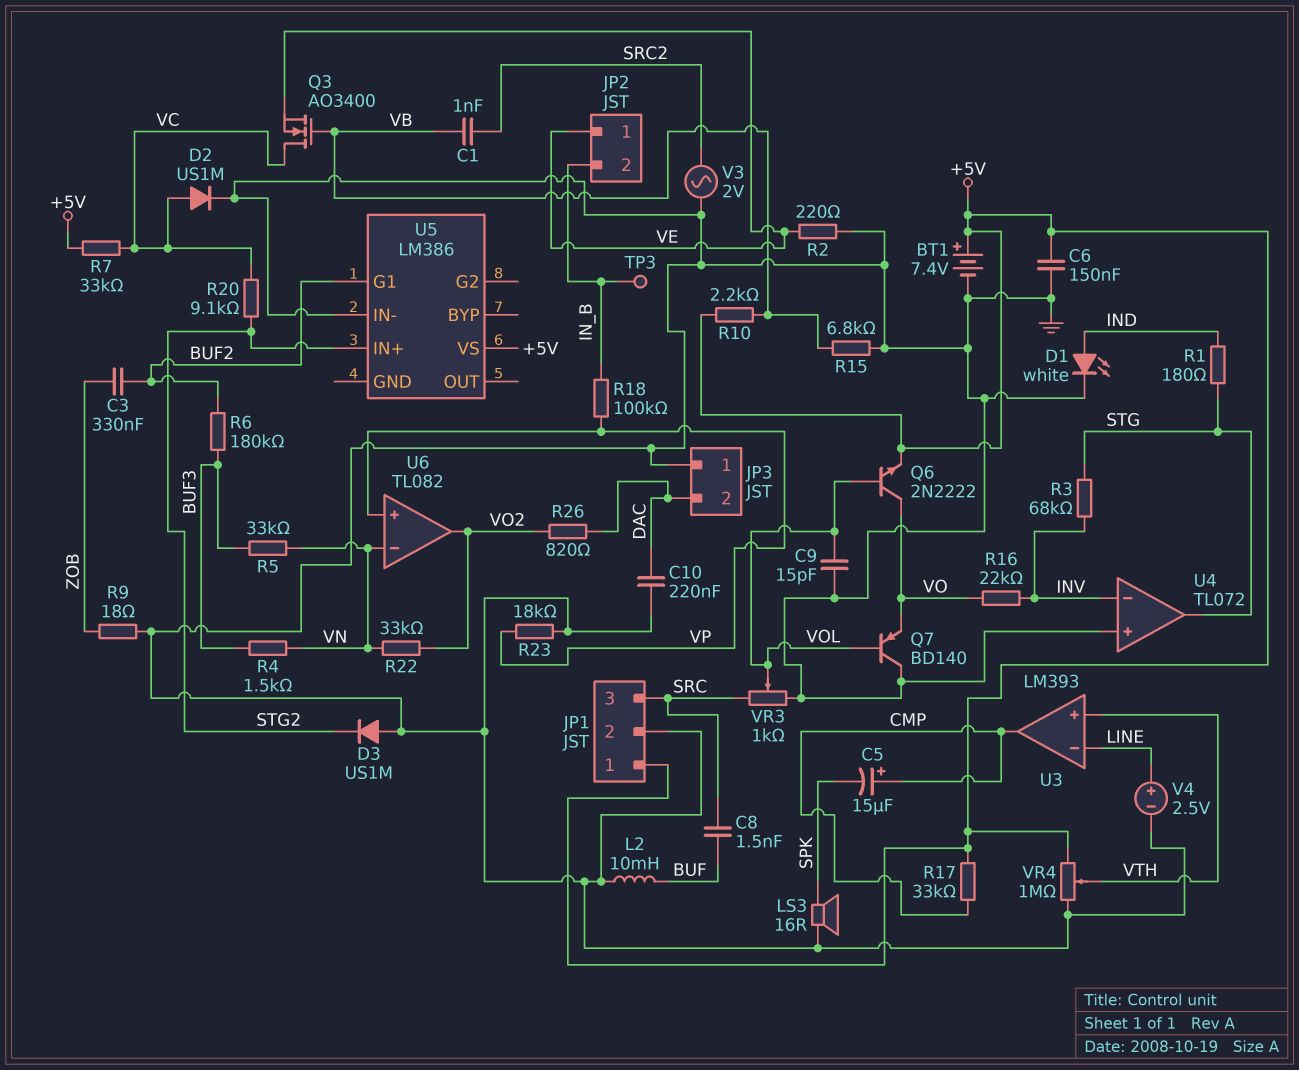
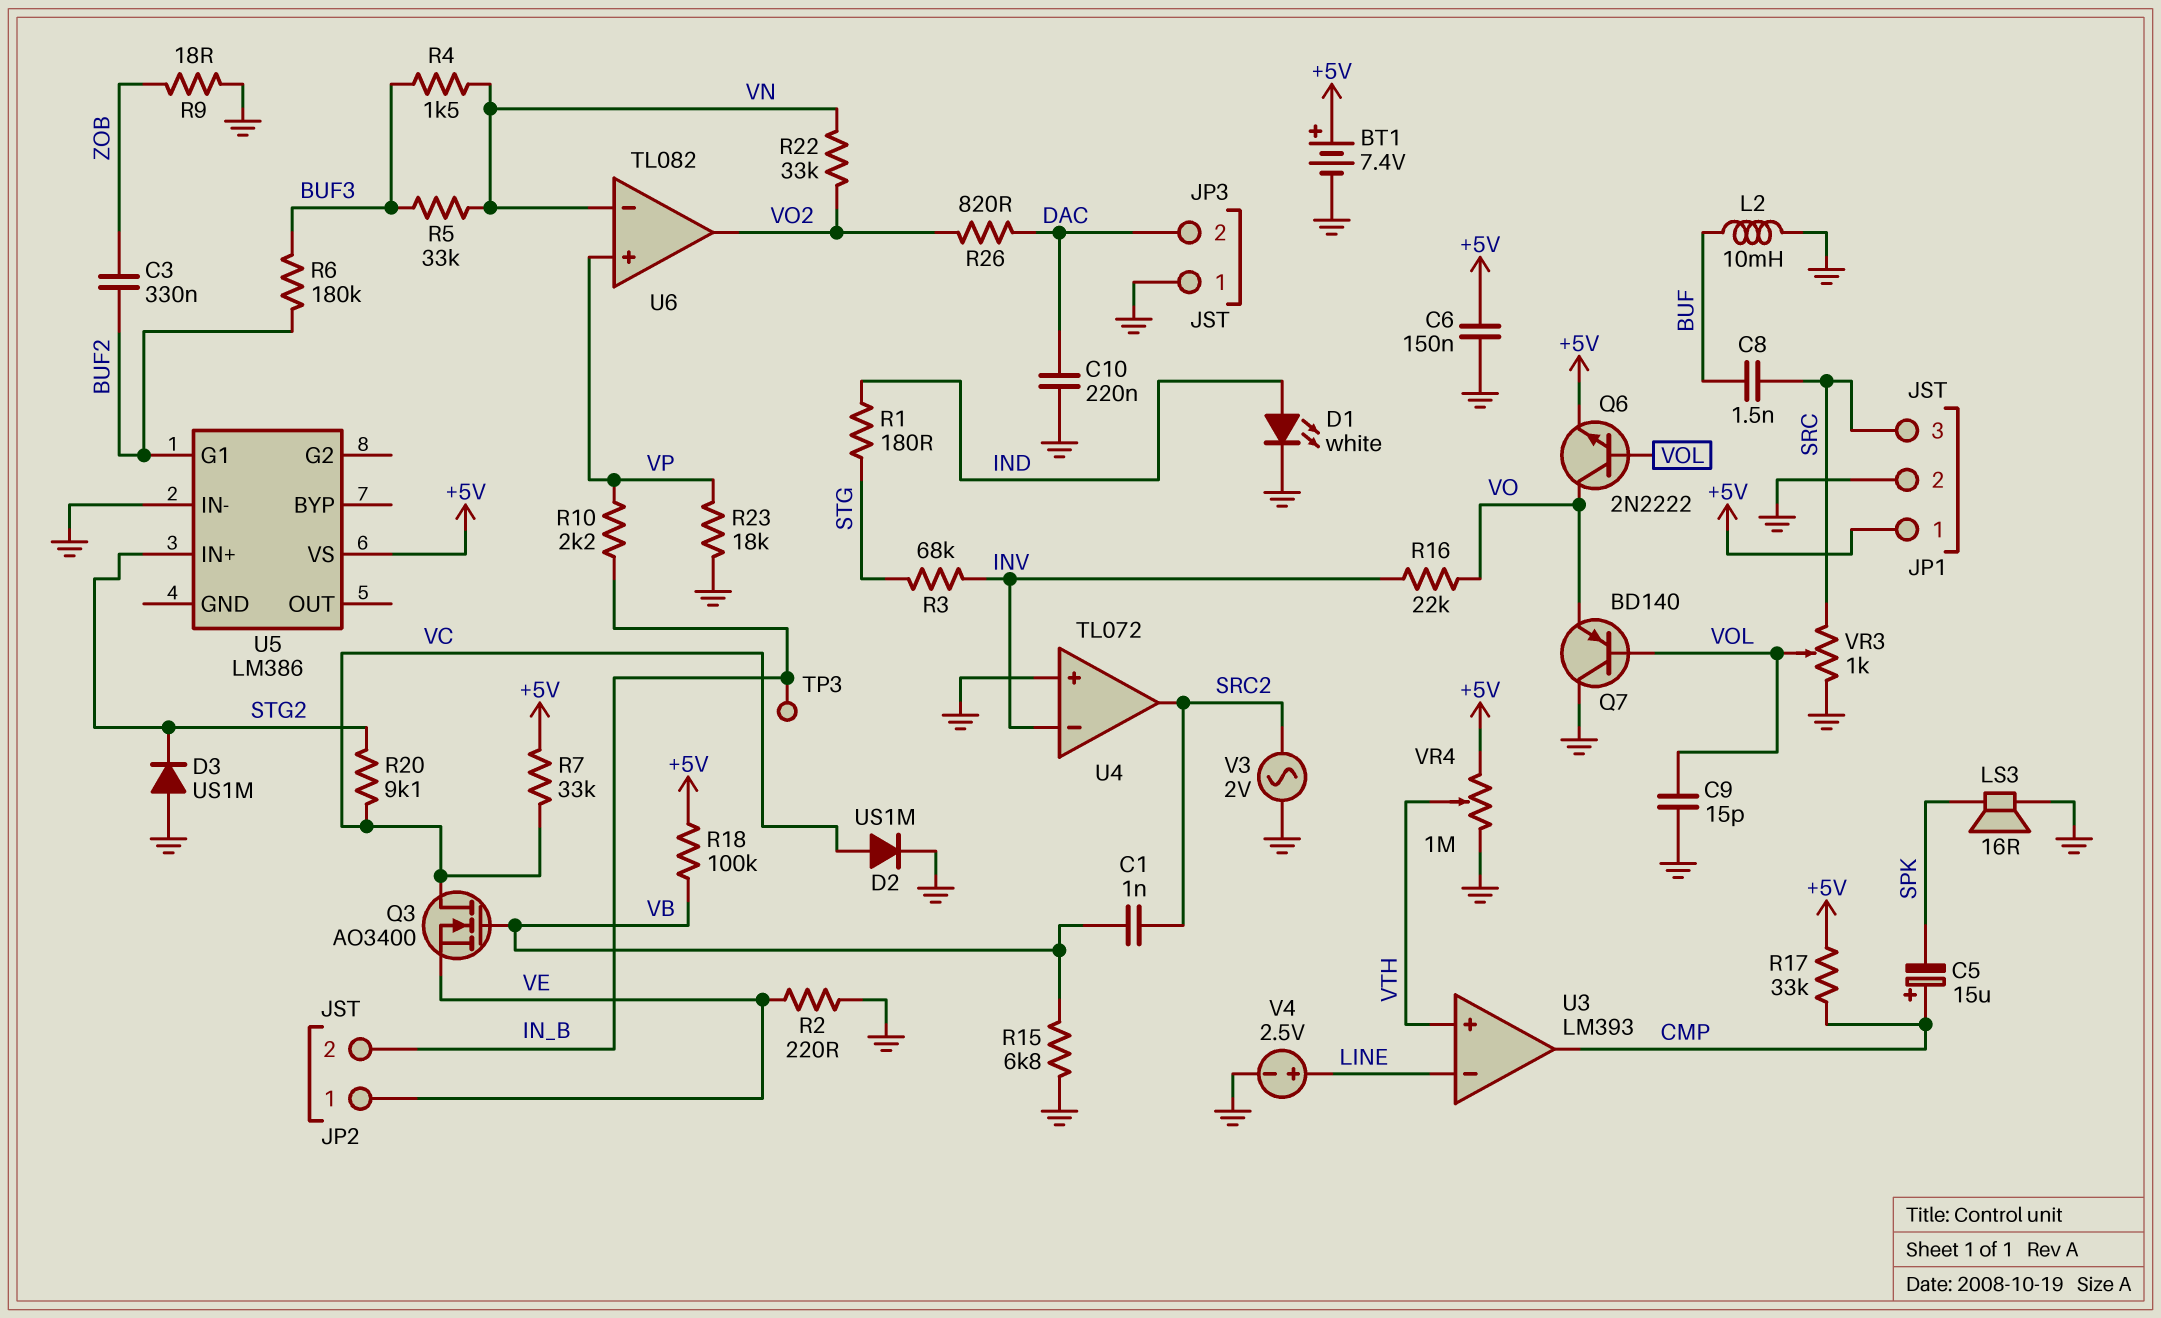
R10: 2.2k (+5V, VB) -> 2.2k (IN_B, VP)
R18: 100k (IN_B, VP) -> 100k (+5V, VB)
U4 pin out: STG -> SRC2

